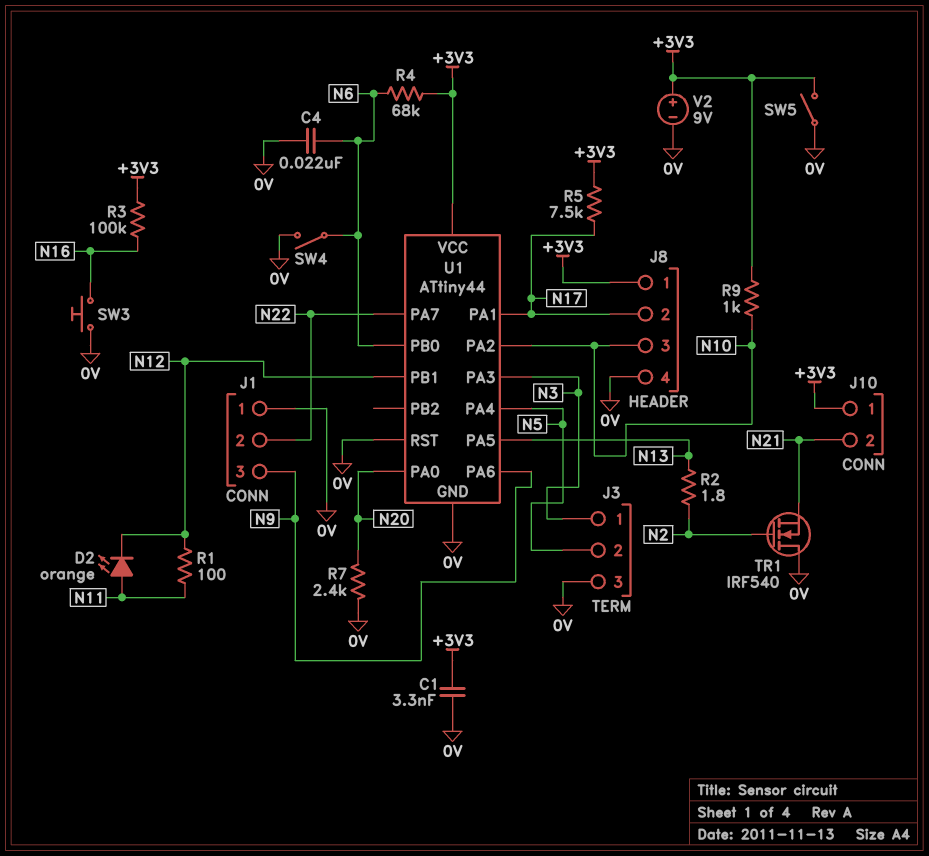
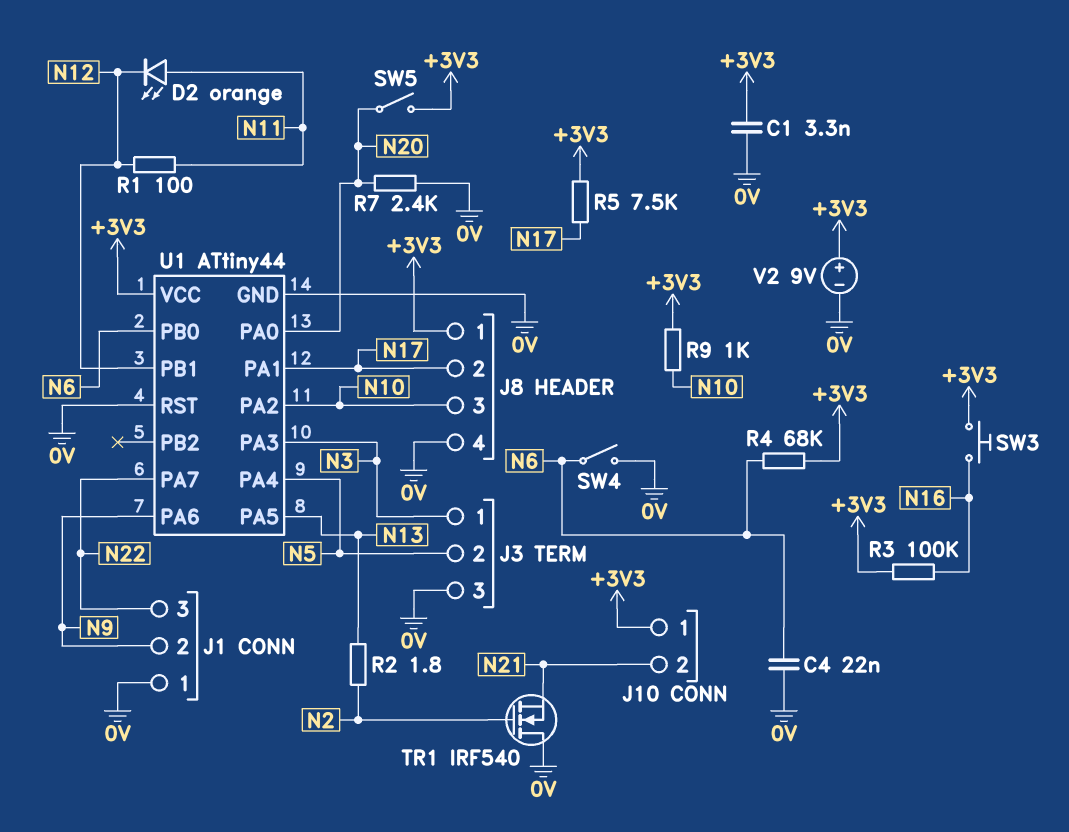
J1 pin 2: N22 -> N9
J1 pin 3: N9 -> N22
SW3: button (0V, N16) -> button (+3V3, N16)
SW5: switch (+3V3, 0V) -> switch (+3V3, N20)

